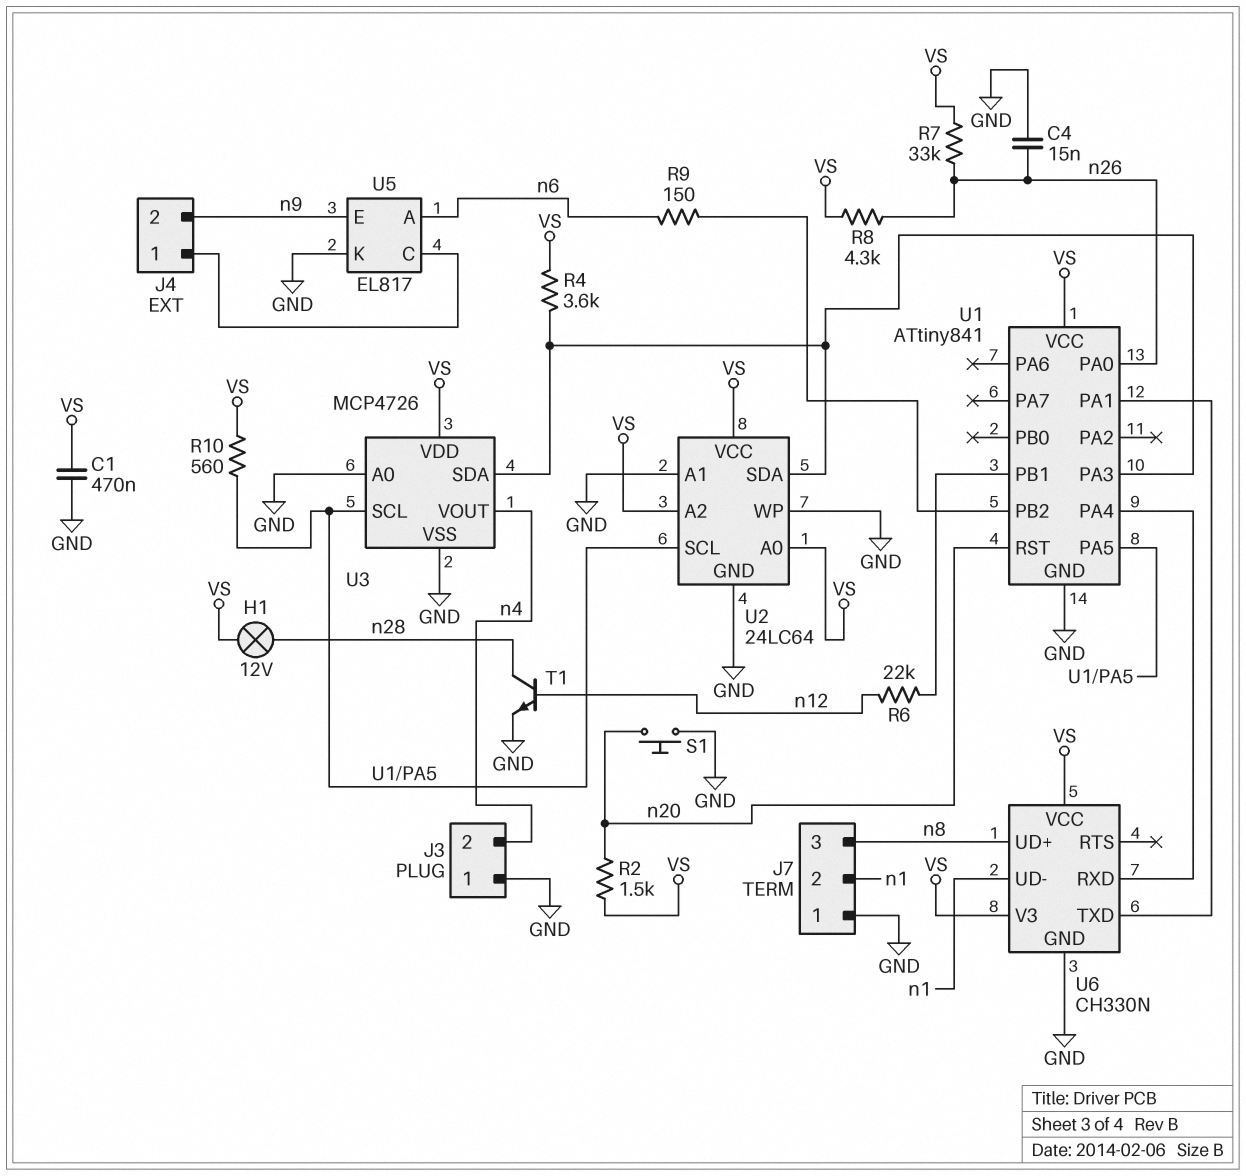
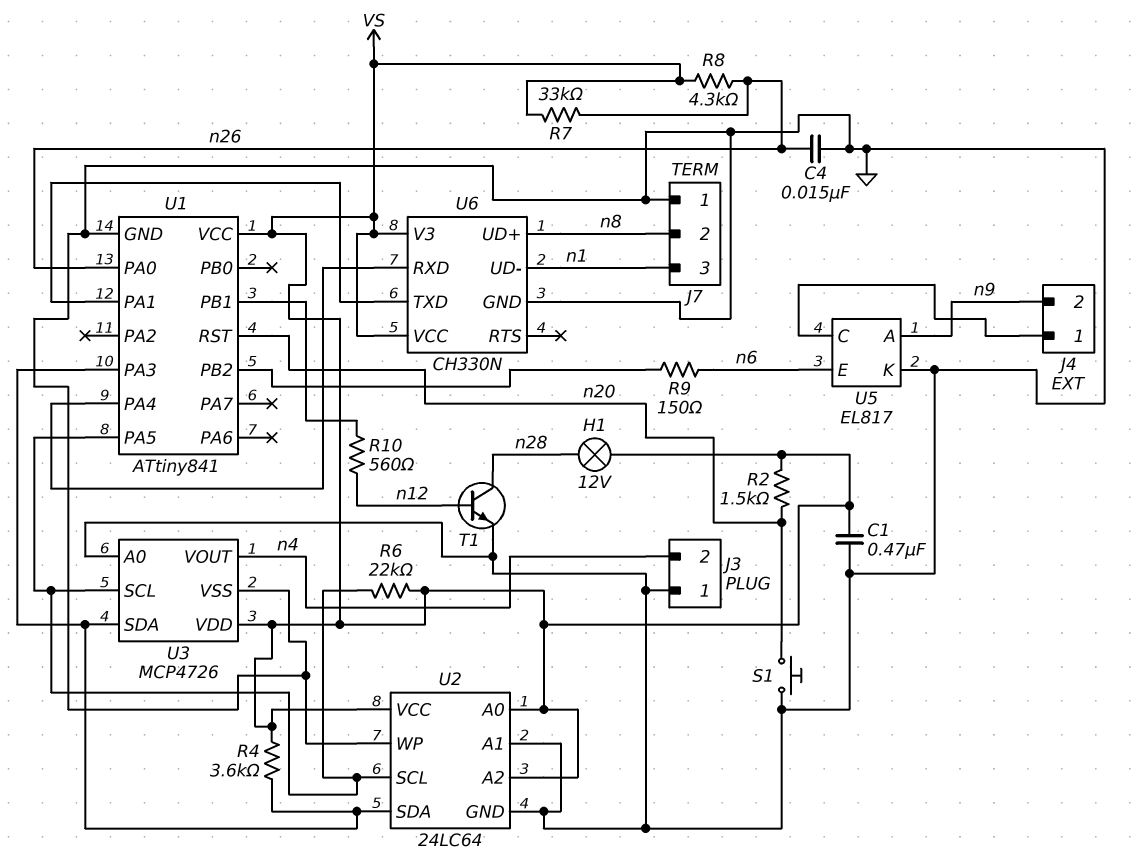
J7 pin 2: n1 -> n8
J7 pin 3: n8 -> n1
R6: 22k (U1/PB1, n12) -> 22k (U1/PA5, VS)
R10: 560 (U1/PA5, VS) -> 560 (U1/PB1, n12)
U5 pin A: n6 -> n9
U5 pin E: n9 -> n6

